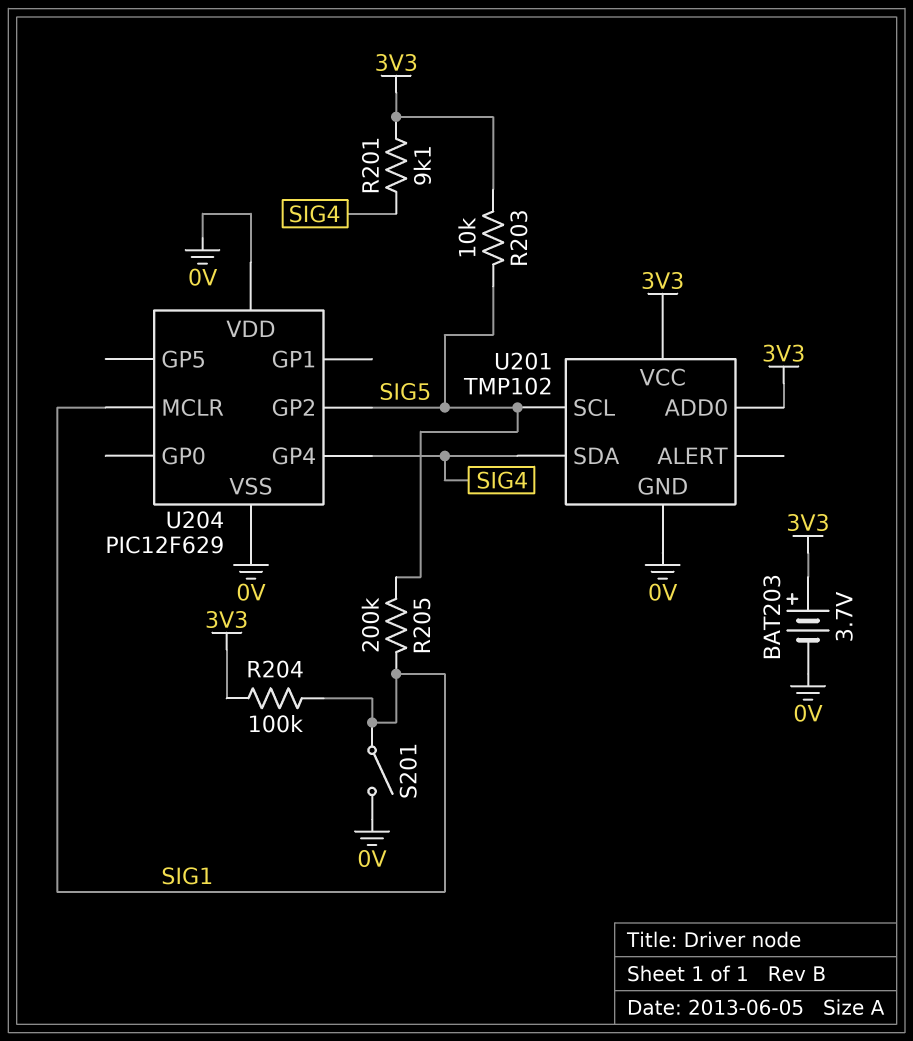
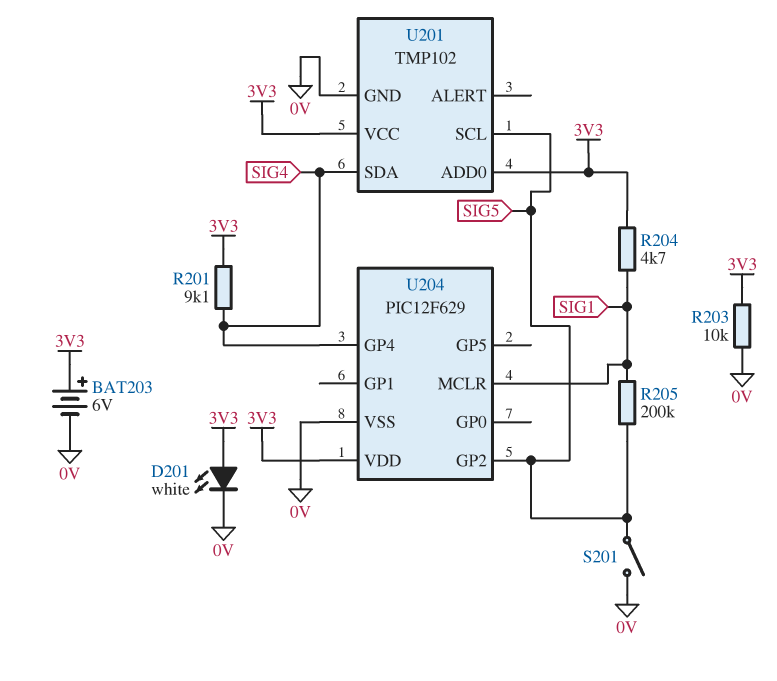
BAT203: 3.7V (plus 3V3, minus 0V) -> 6V (plus 3V3, minus 0V)
D201: none -> LED white (A 3V3, K 0V)
R203: 10k (3V3, SIG5) -> 10k (0V, 3V3)
R204: 100k (3V3, SIG1) -> 4.7k (3V3, SIG1)
S201: switch (0V, SIG1) -> switch (0V, SIG5)
U204 pin VDD: 0V -> 3V3

